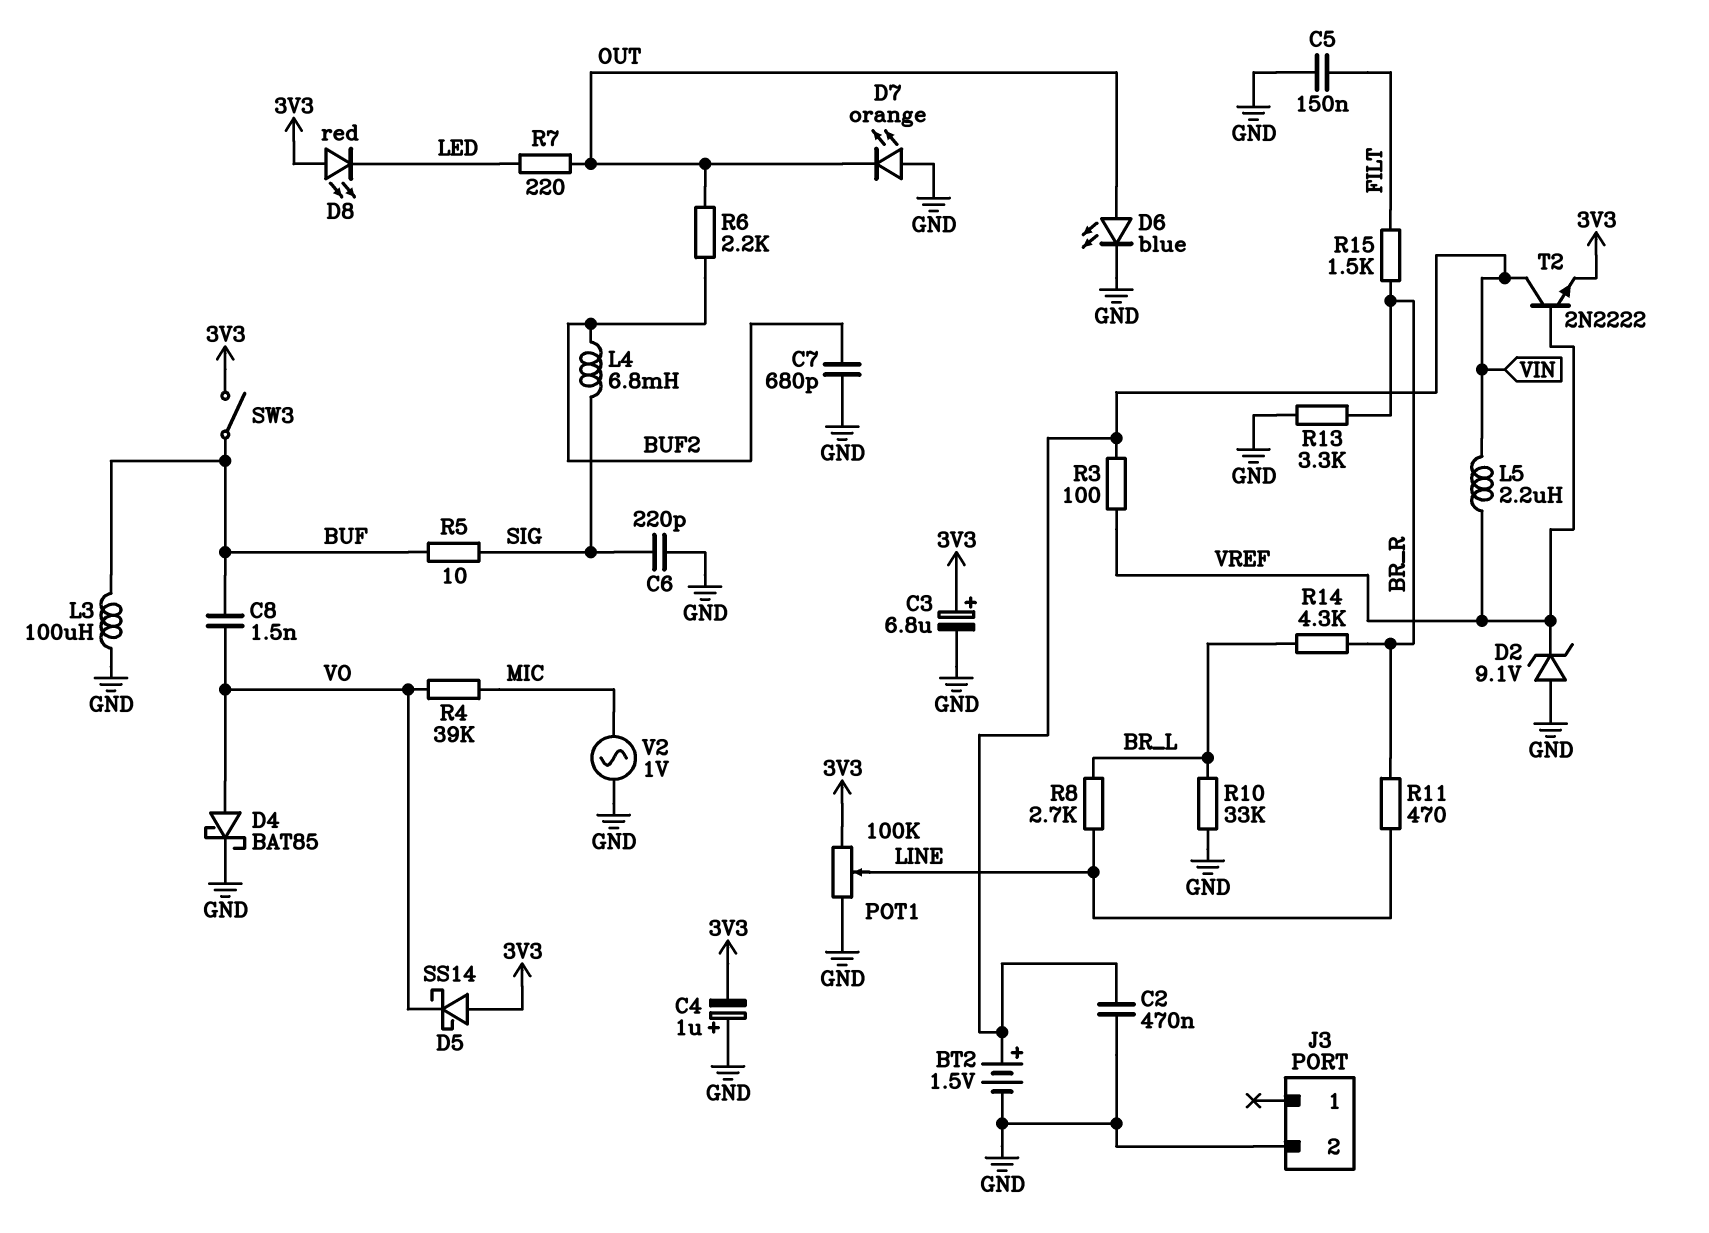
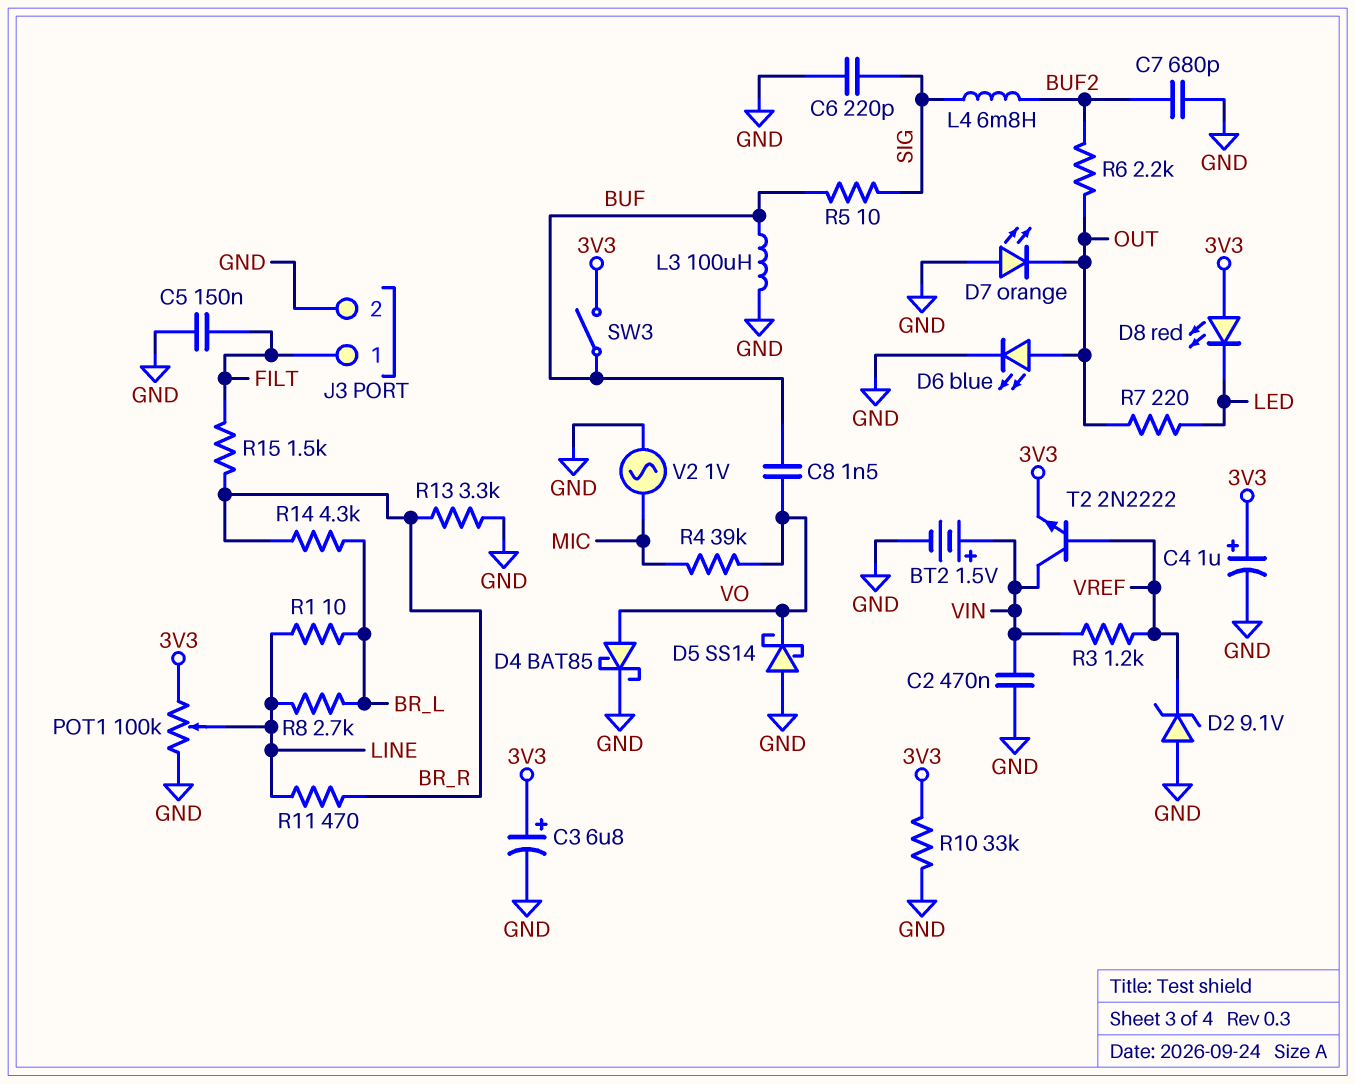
C4: 1uF (plus GND, minus 3V3) -> 1uF (plus 3V3, minus GND)
D5: schottky SS14 (A 3V3, K VO) -> schottky SS14 (A GND, K VO)
J3 pin 1: none -> FILT
L5: 2.2uH (VIN, VREF) -> none
R1: none -> 10 (BR_L, LINE)
R3: 100 (VIN, VREF) -> 1.2k (VIN, VREF)
R10: 33k (BR_L, GND) -> 33k (3V3, GND)

